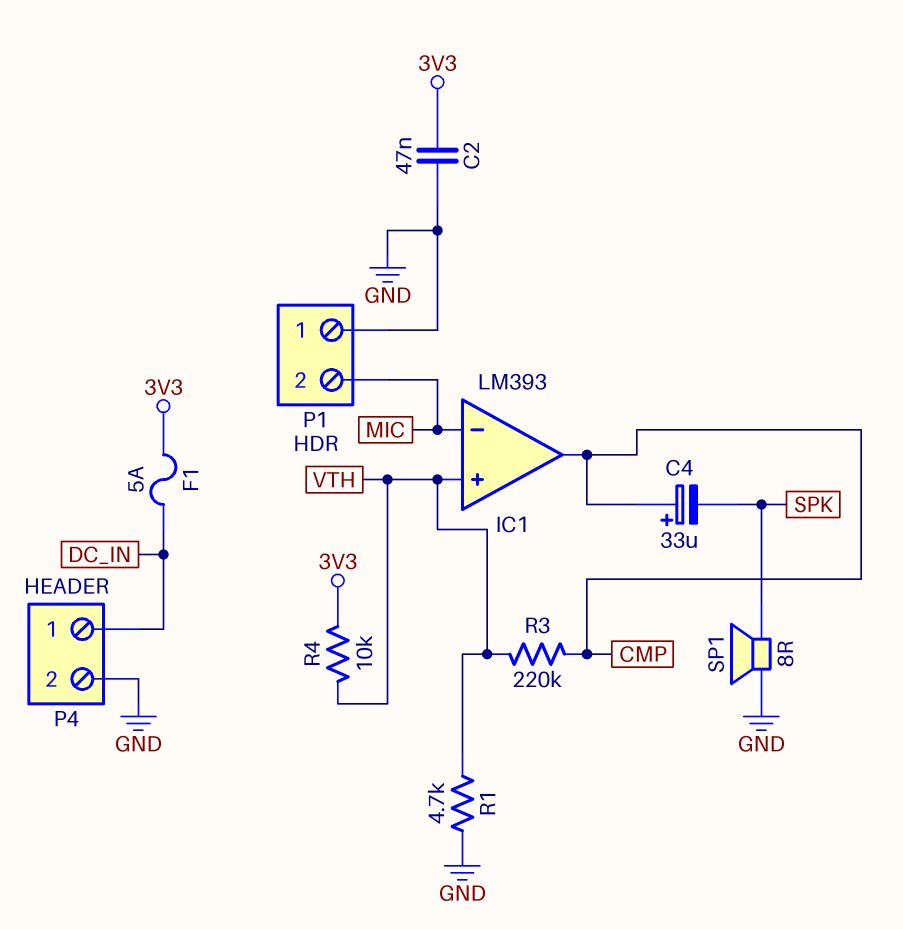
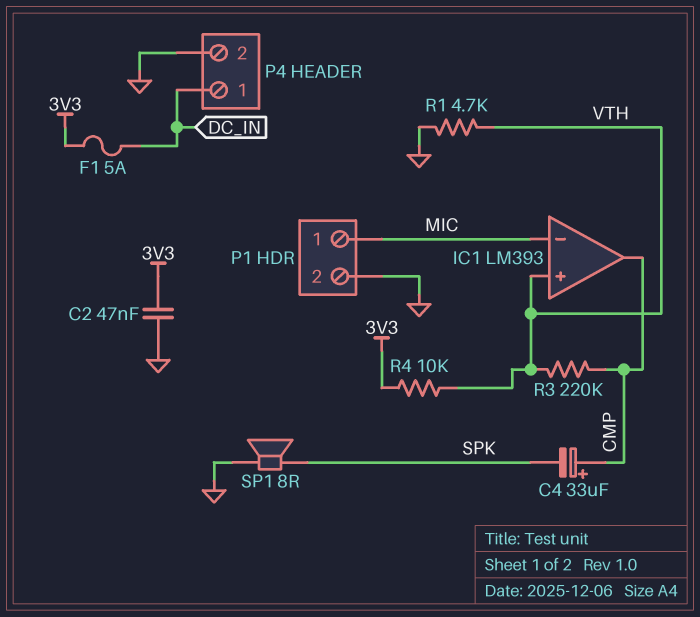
P1 pin 1: GND -> MIC
P1 pin 2: MIC -> GND

